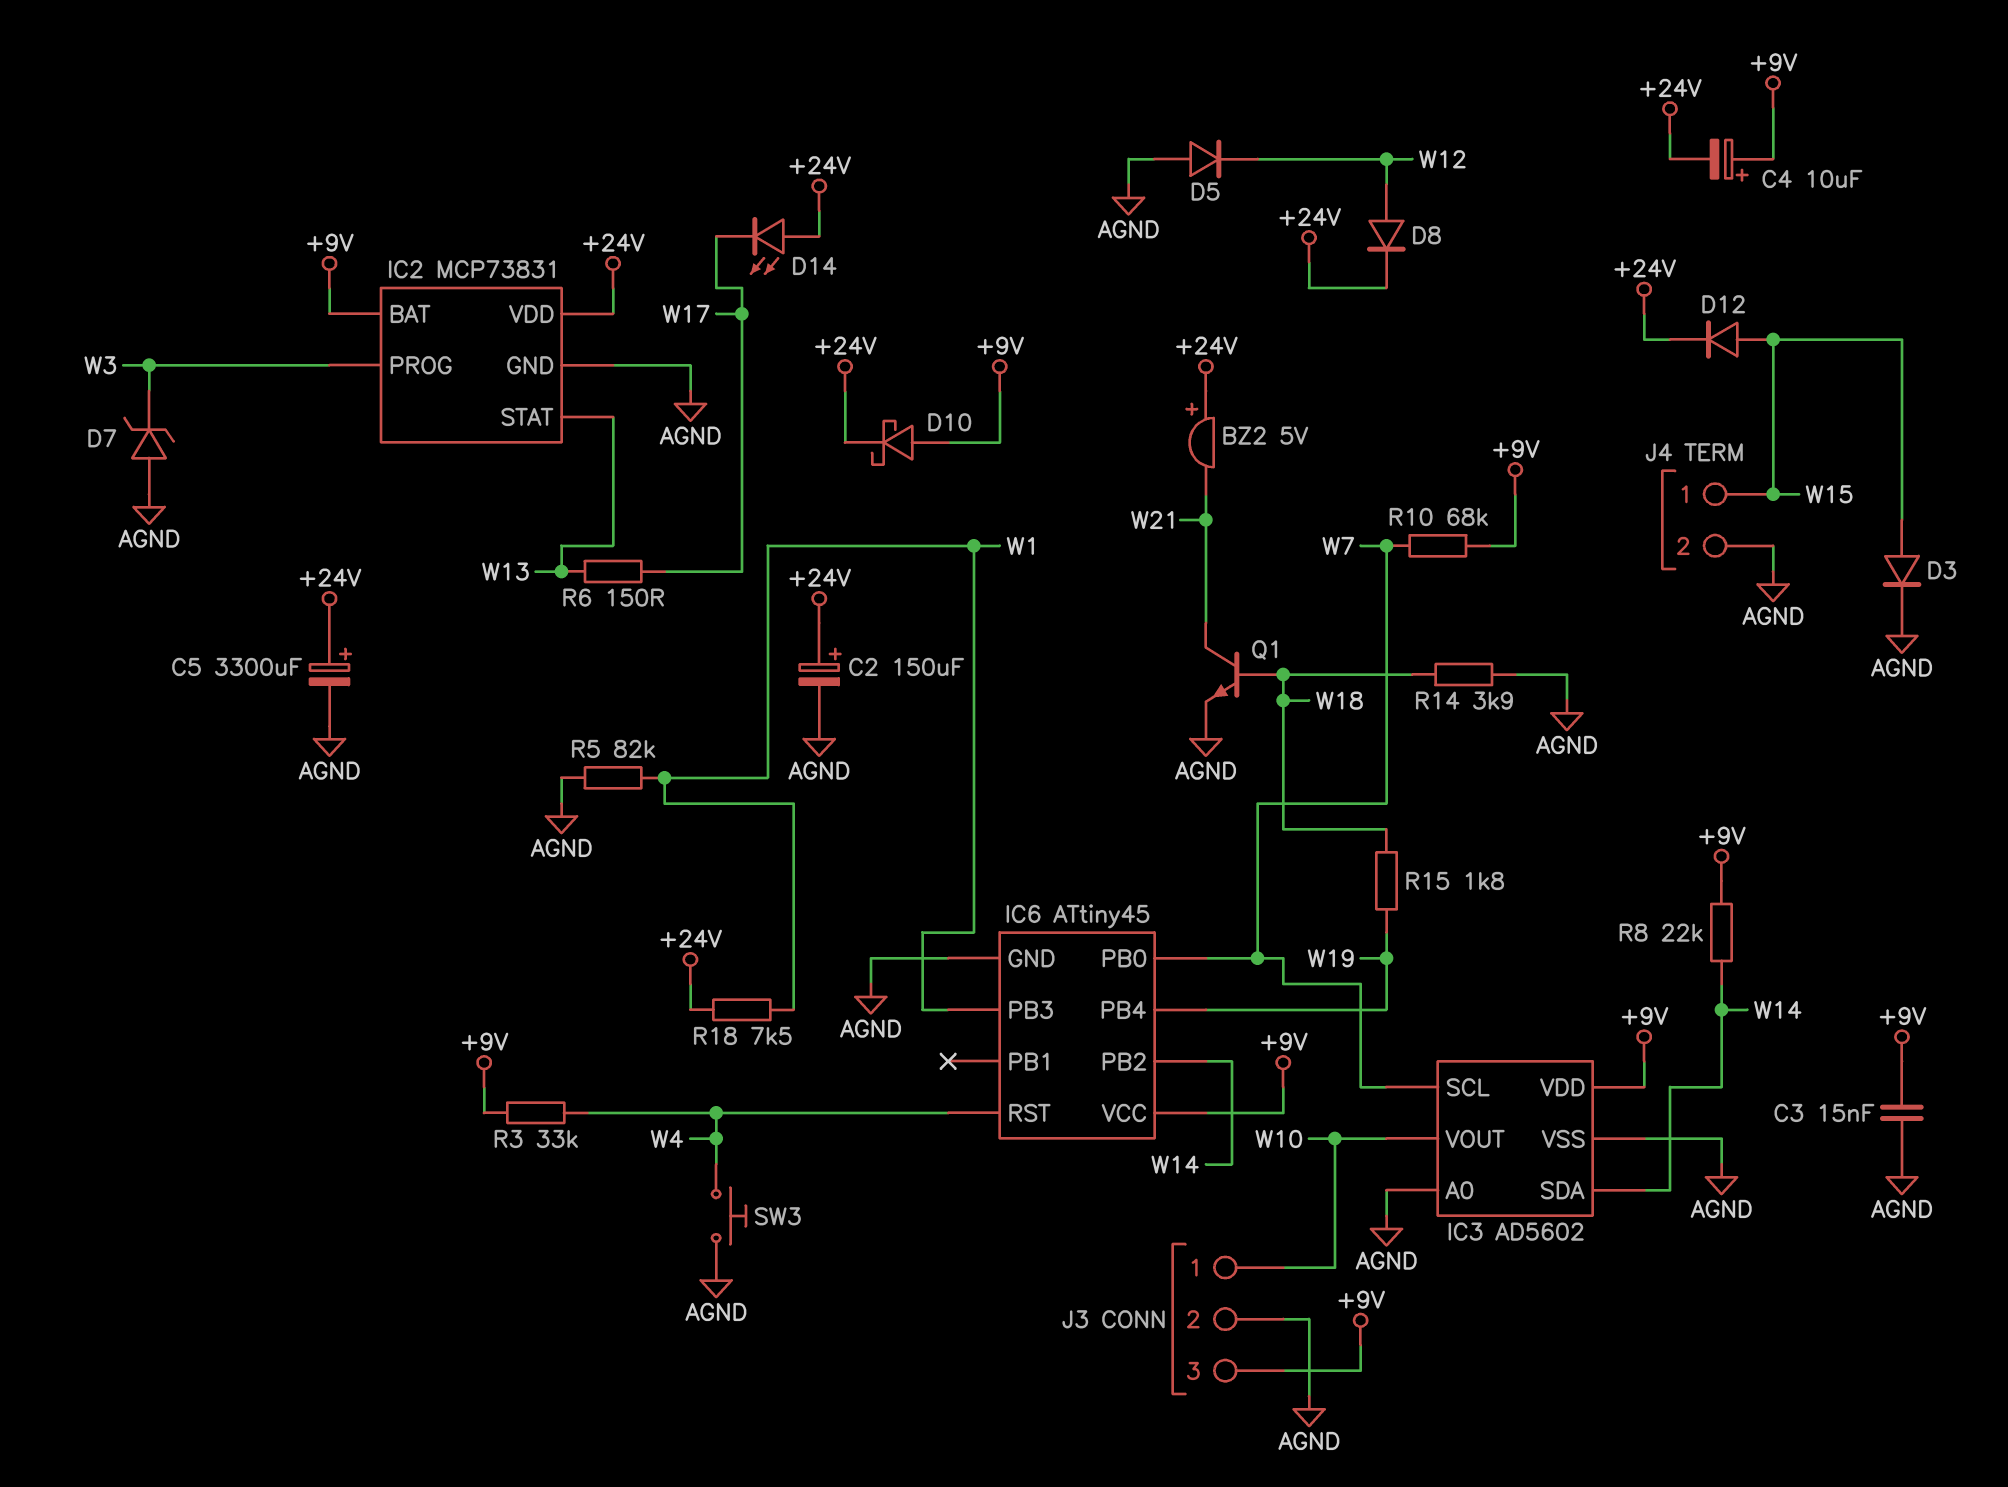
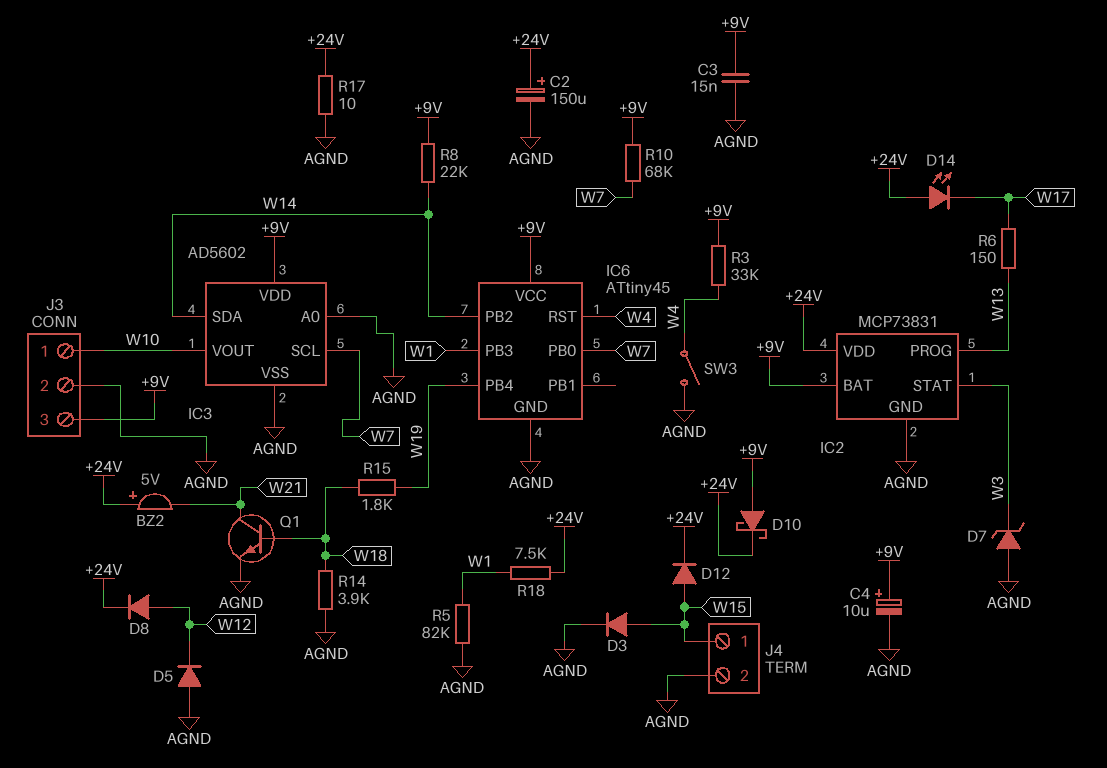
C4: 10uF (plus +9V, minus +24V) -> 10uF (plus +9V, minus AGND)
C5: 3300uF (plus +24V, minus AGND) -> none
IC2 pin PROG: W3 -> W13
IC2 pin STAT: W13 -> W3
R17: none -> 10 (+24V, AGND)
SW3: button (AGND, W4) -> switch (AGND, W4)

